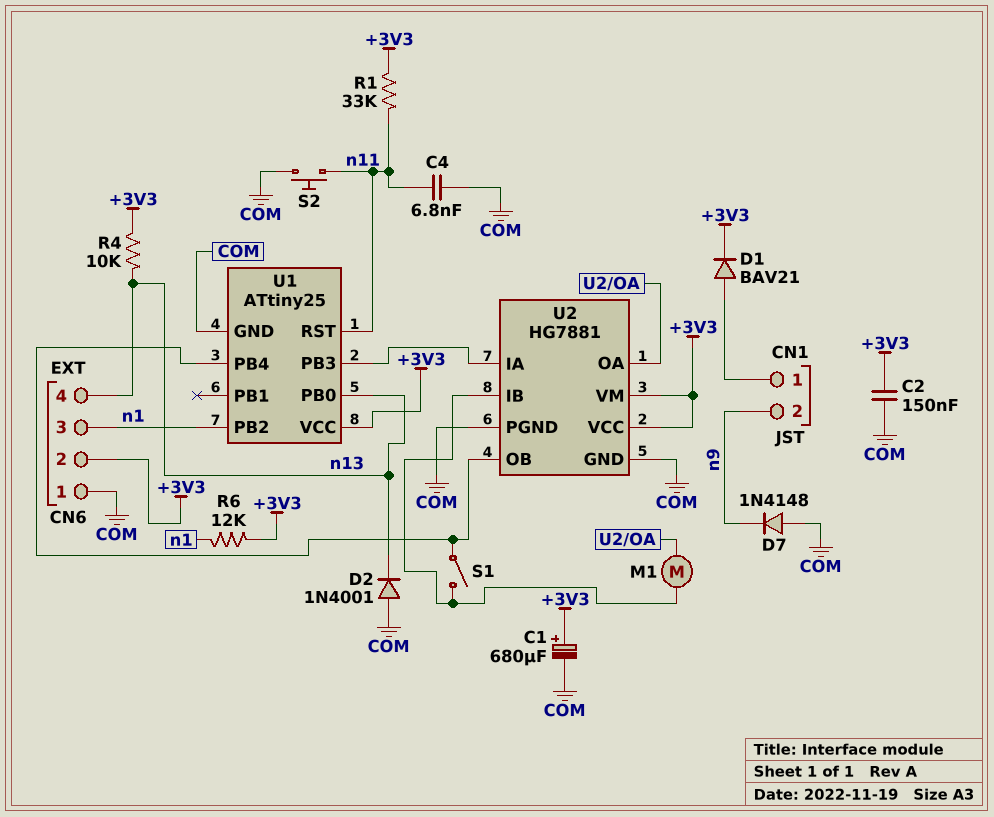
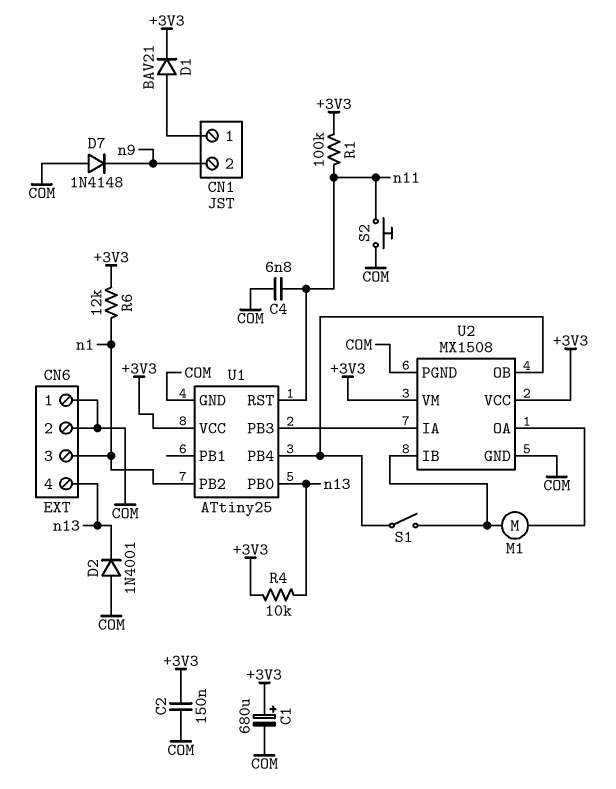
CN6 pin 2: +3V3 -> COM
R1: 33k (+3V3, n11) -> 100k (+3V3, n11)
U2: HG7881 -> MX1508

